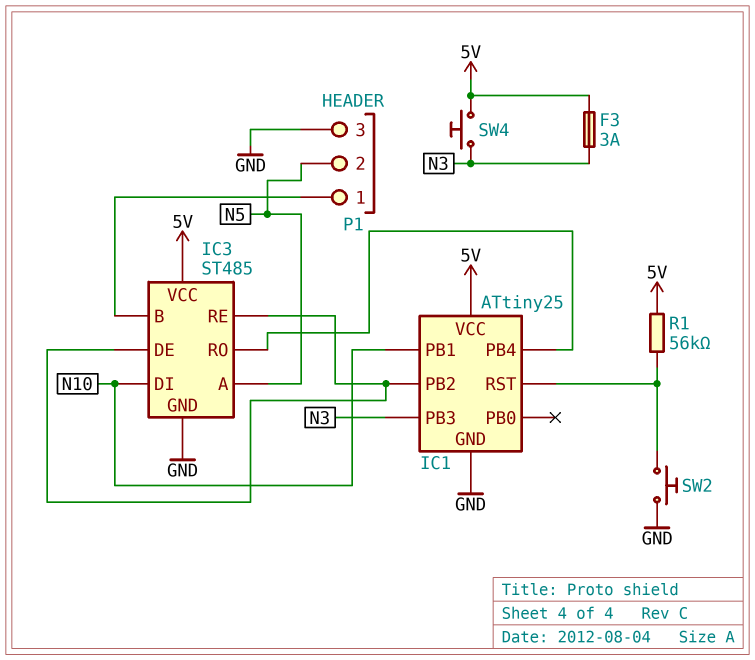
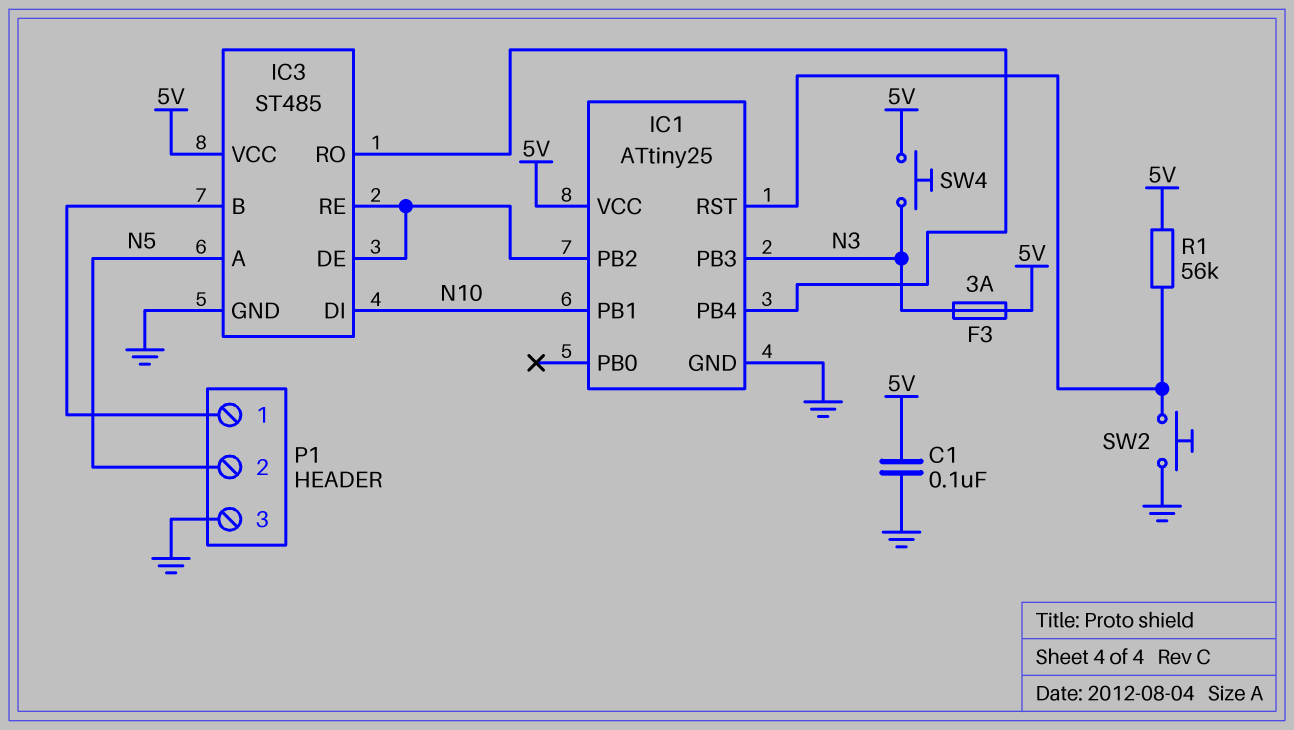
C1: none -> 100nF (5V, GND)

